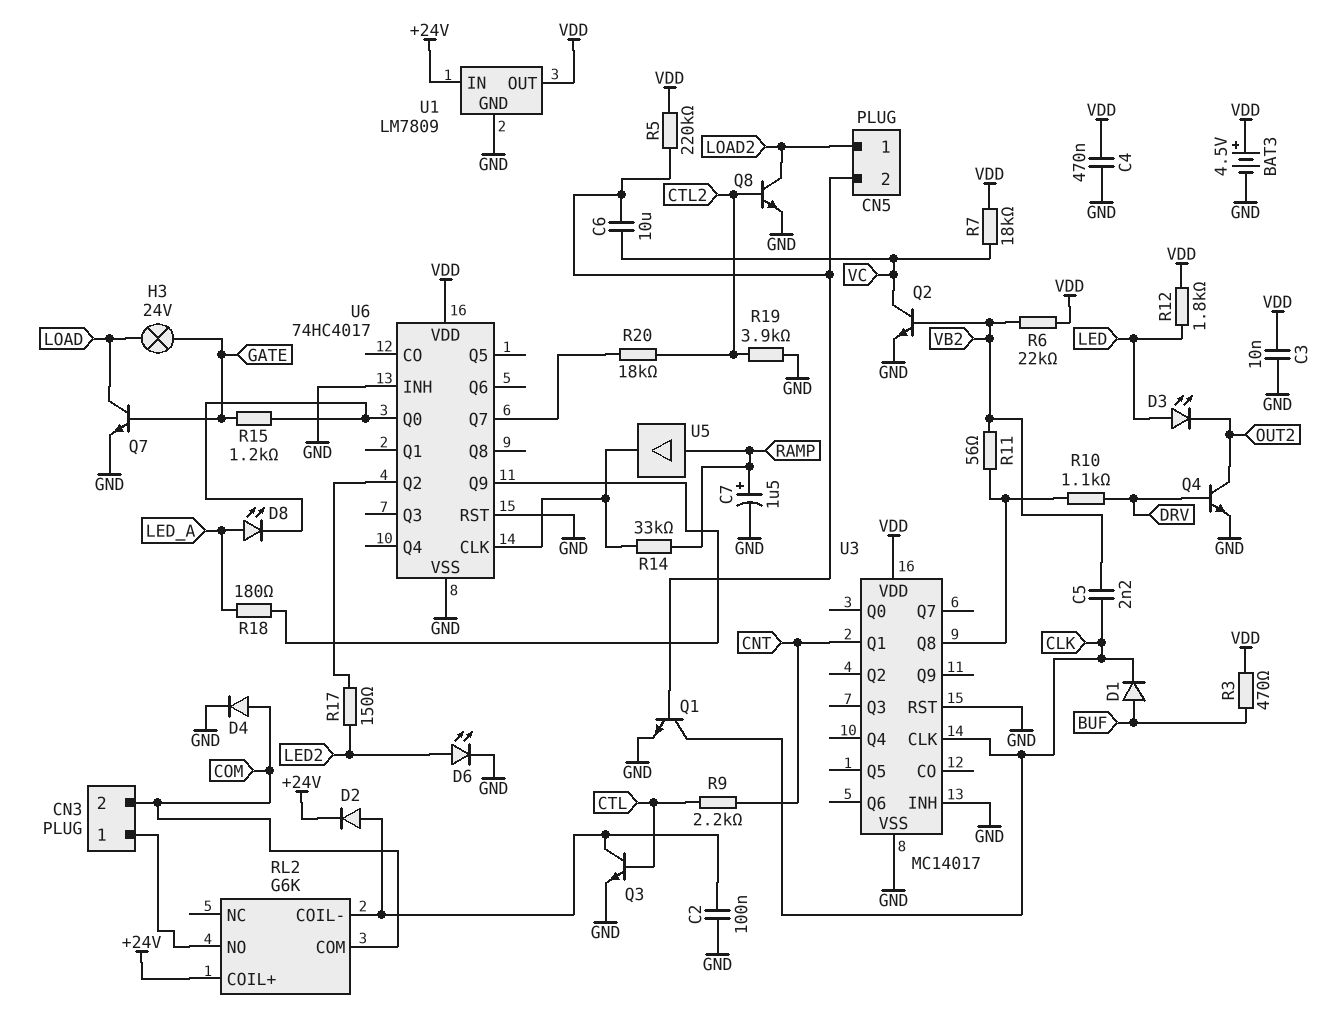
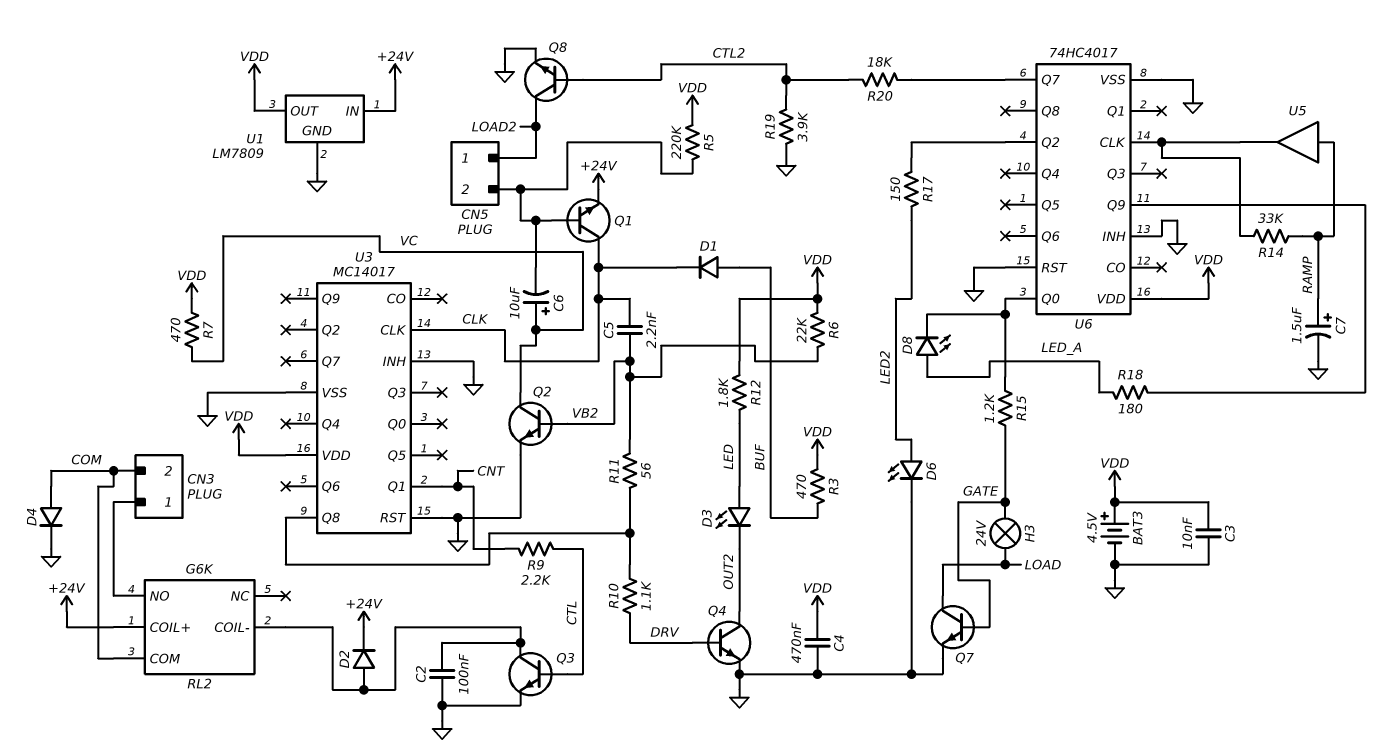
C6: 10uF (CN5/2, VC) -> 10uF (plus VC, minus CN5/2)
Q1: NPN (B CN5/2, C CLK, E GND) -> NPN (B CN5/2, C CLK, E +24V)
R7: 18k (VC, VDD) -> 470 (VC, VDD)

